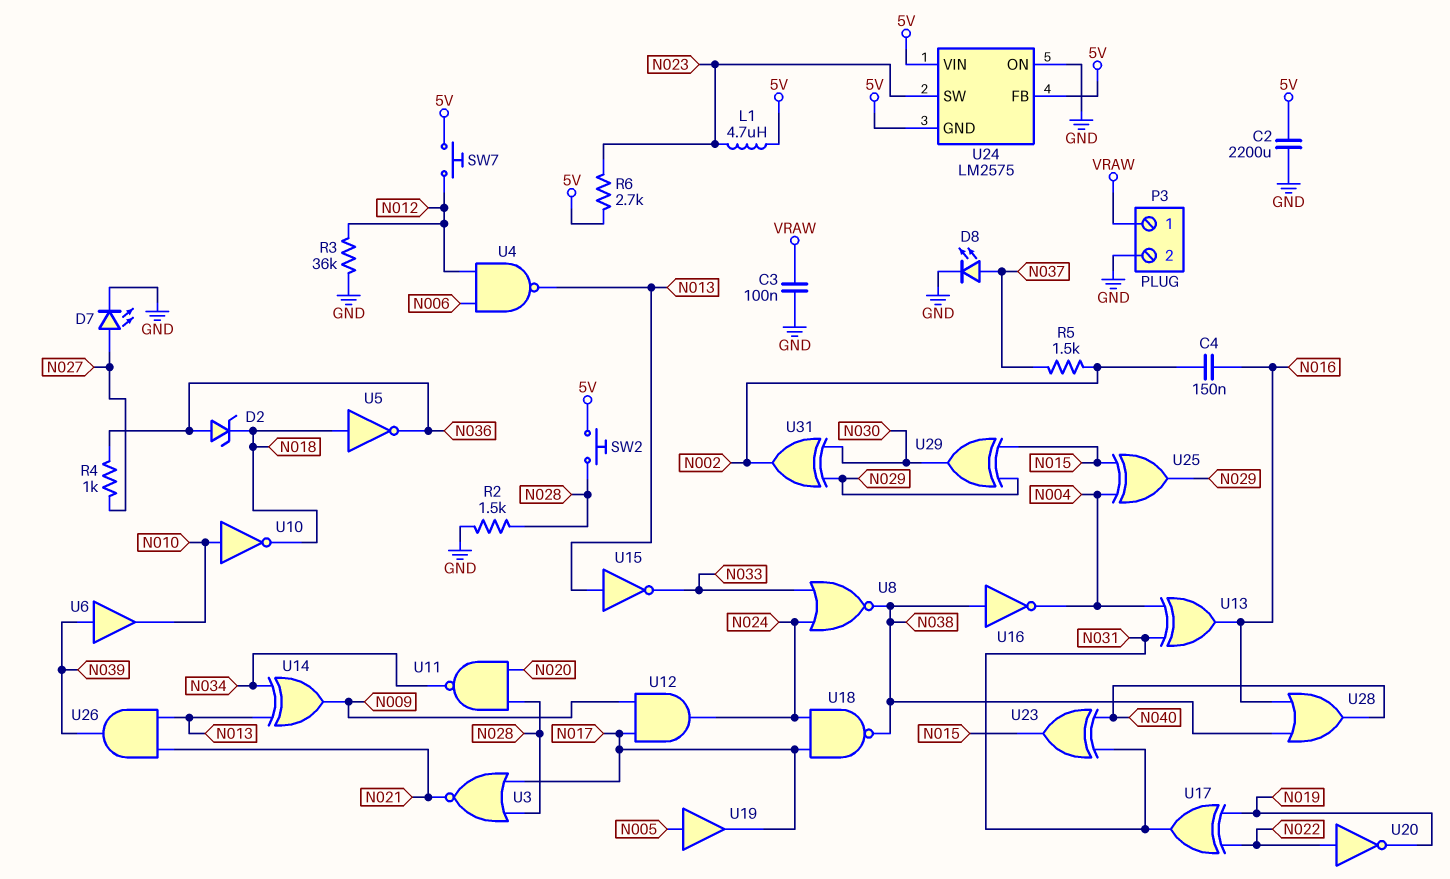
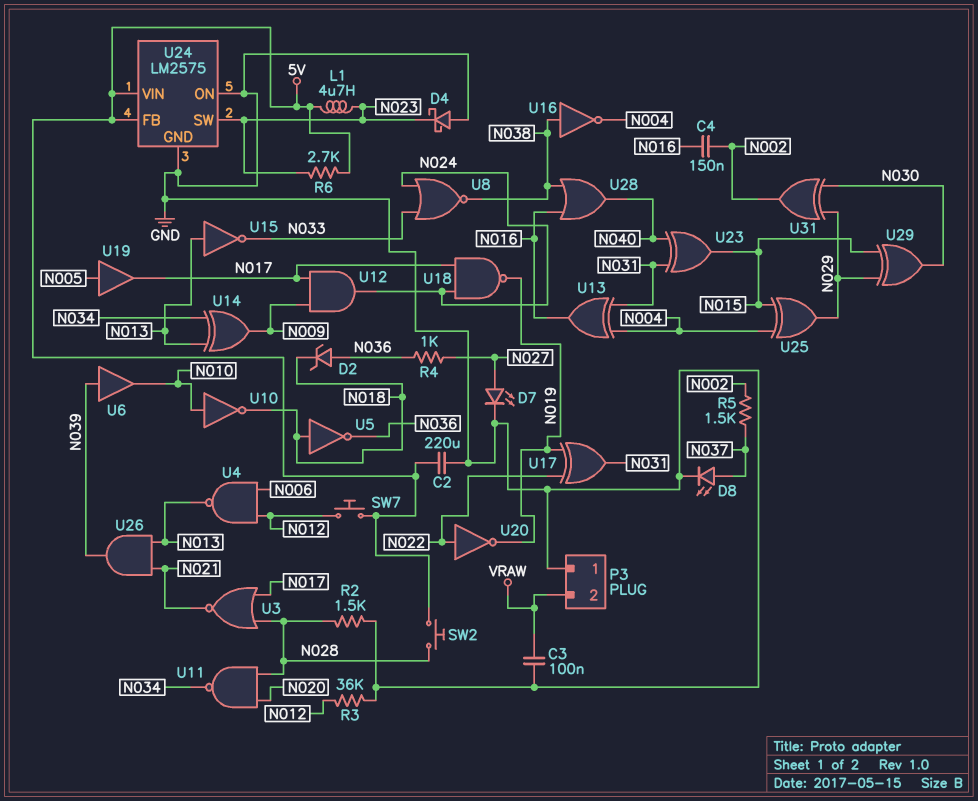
C2: 2200uF (5V, GND) -> 220uF (5V, GND)
D4: none -> schottky (A GND, K N023)
P3 pin 1: VRAW -> GND
P3 pin 2: GND -> VRAW
U18: NAND (in N017, in N024, out N038) -> NAND (in N017, in N024, out N019)
U24 pin GND: 5V -> GND

